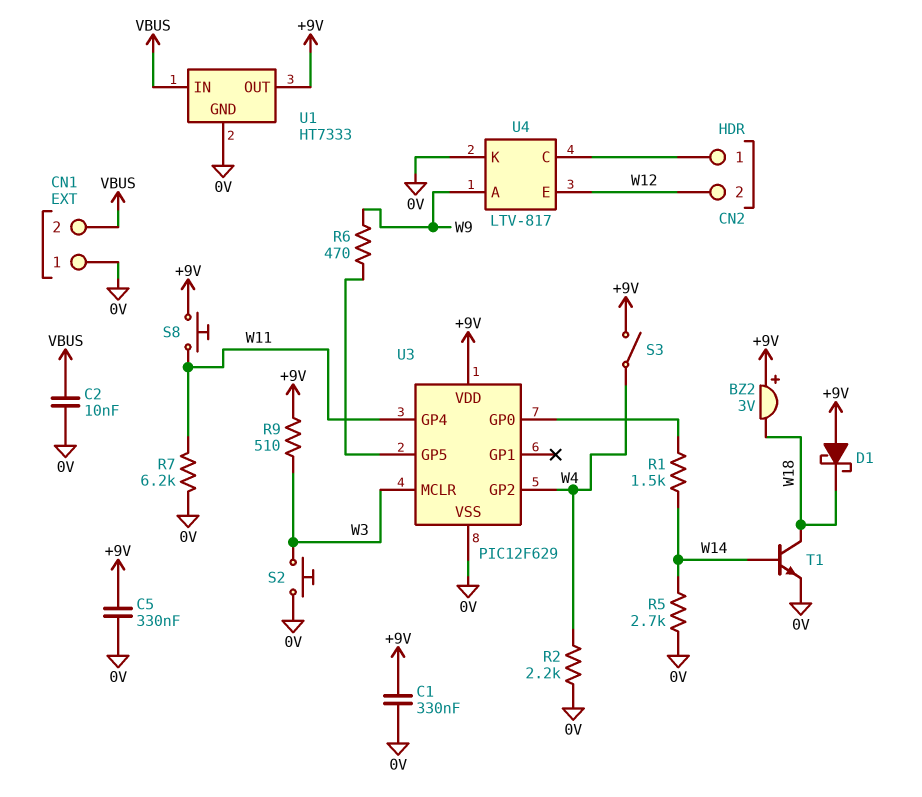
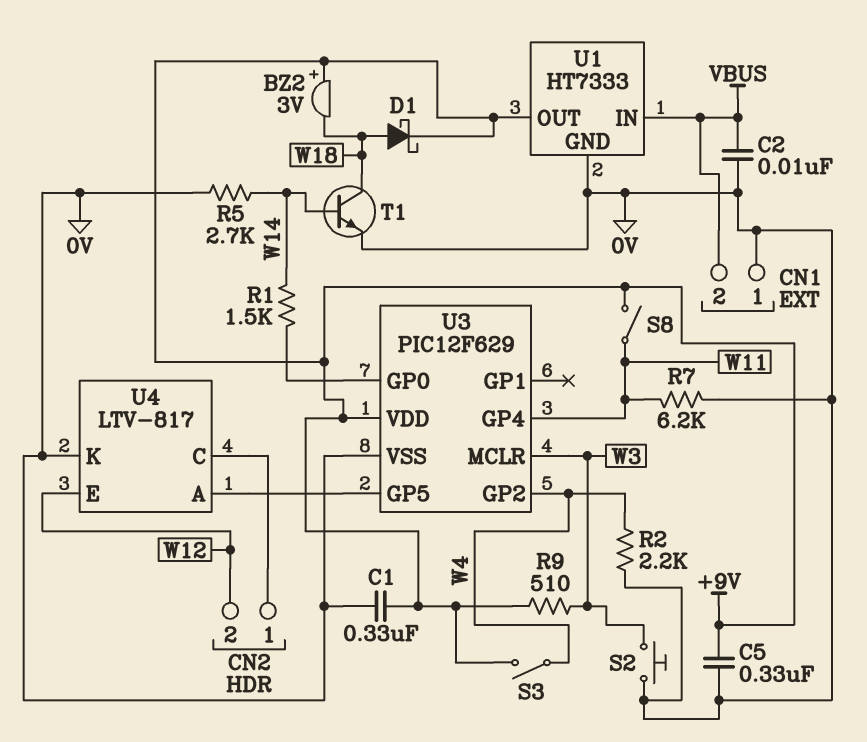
D1: schottky (A +9V, K W18) -> schottky (A W18, K +9V)
R6: 470 (U3/GP5, W9) -> none
S8: button (+9V, W11) -> switch (+9V, W11)
U4 pin A: W9 -> U3/GP5

